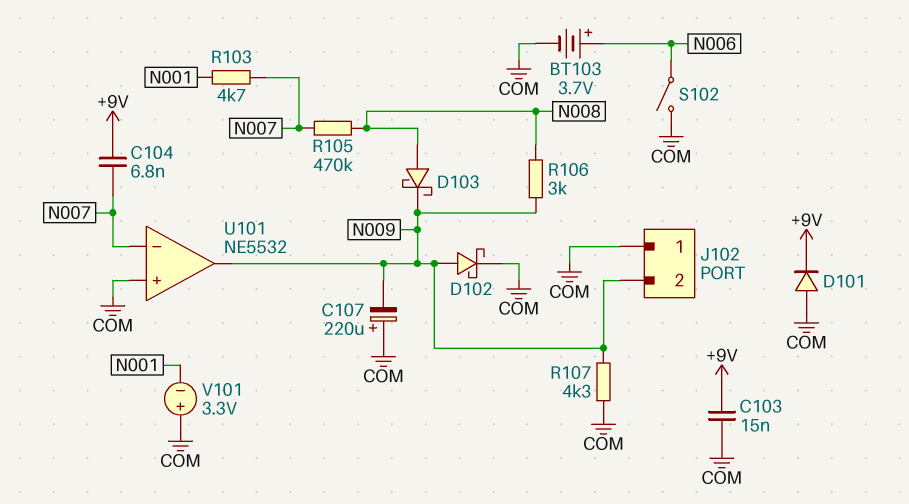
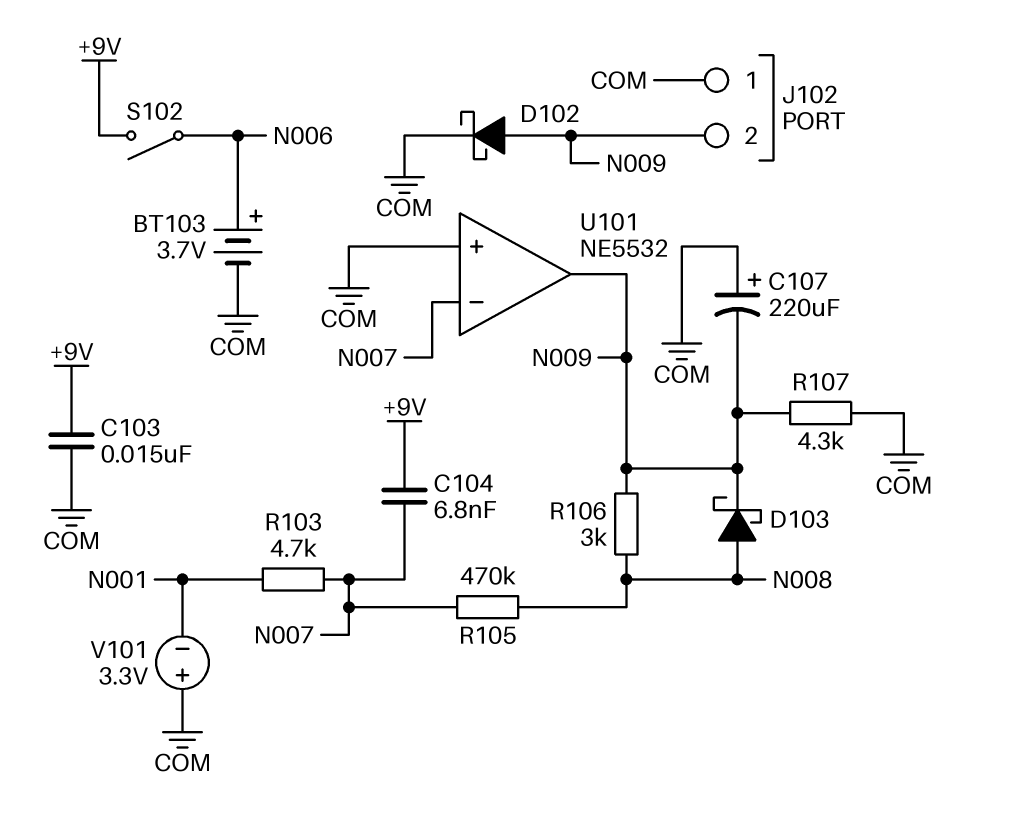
D101: diode (A COM, K +9V) -> none
S102: switch (COM, N006) -> switch (+9V, N006)

